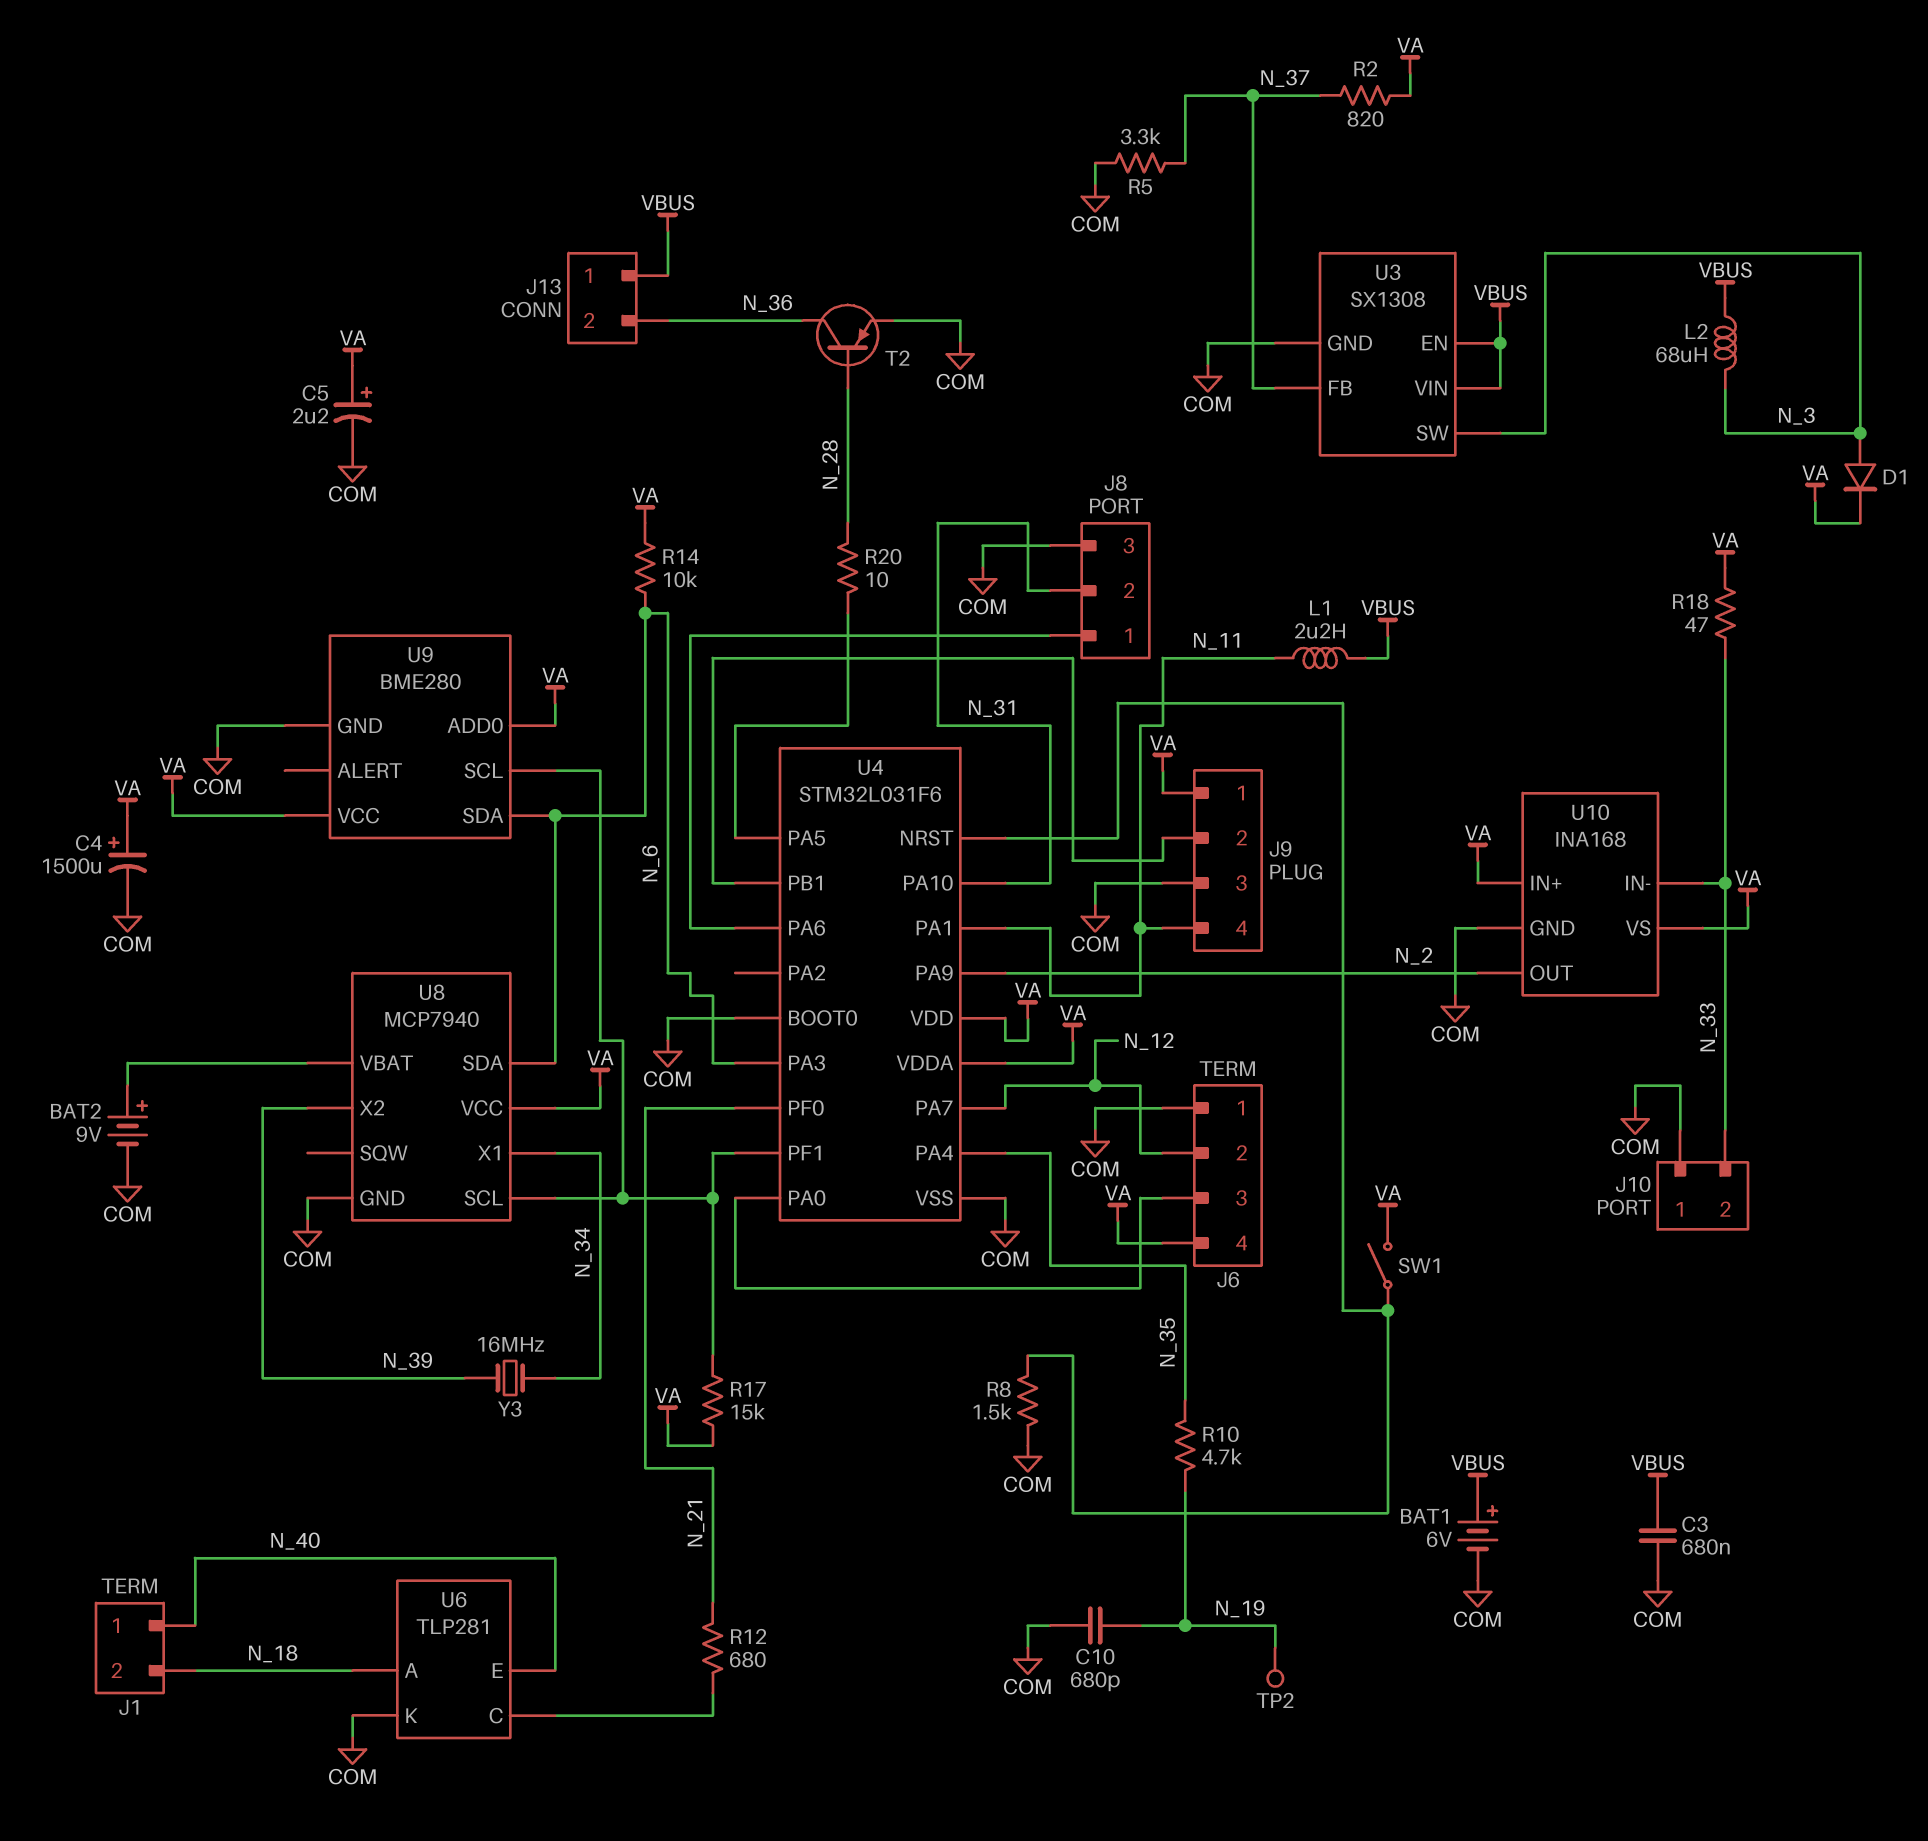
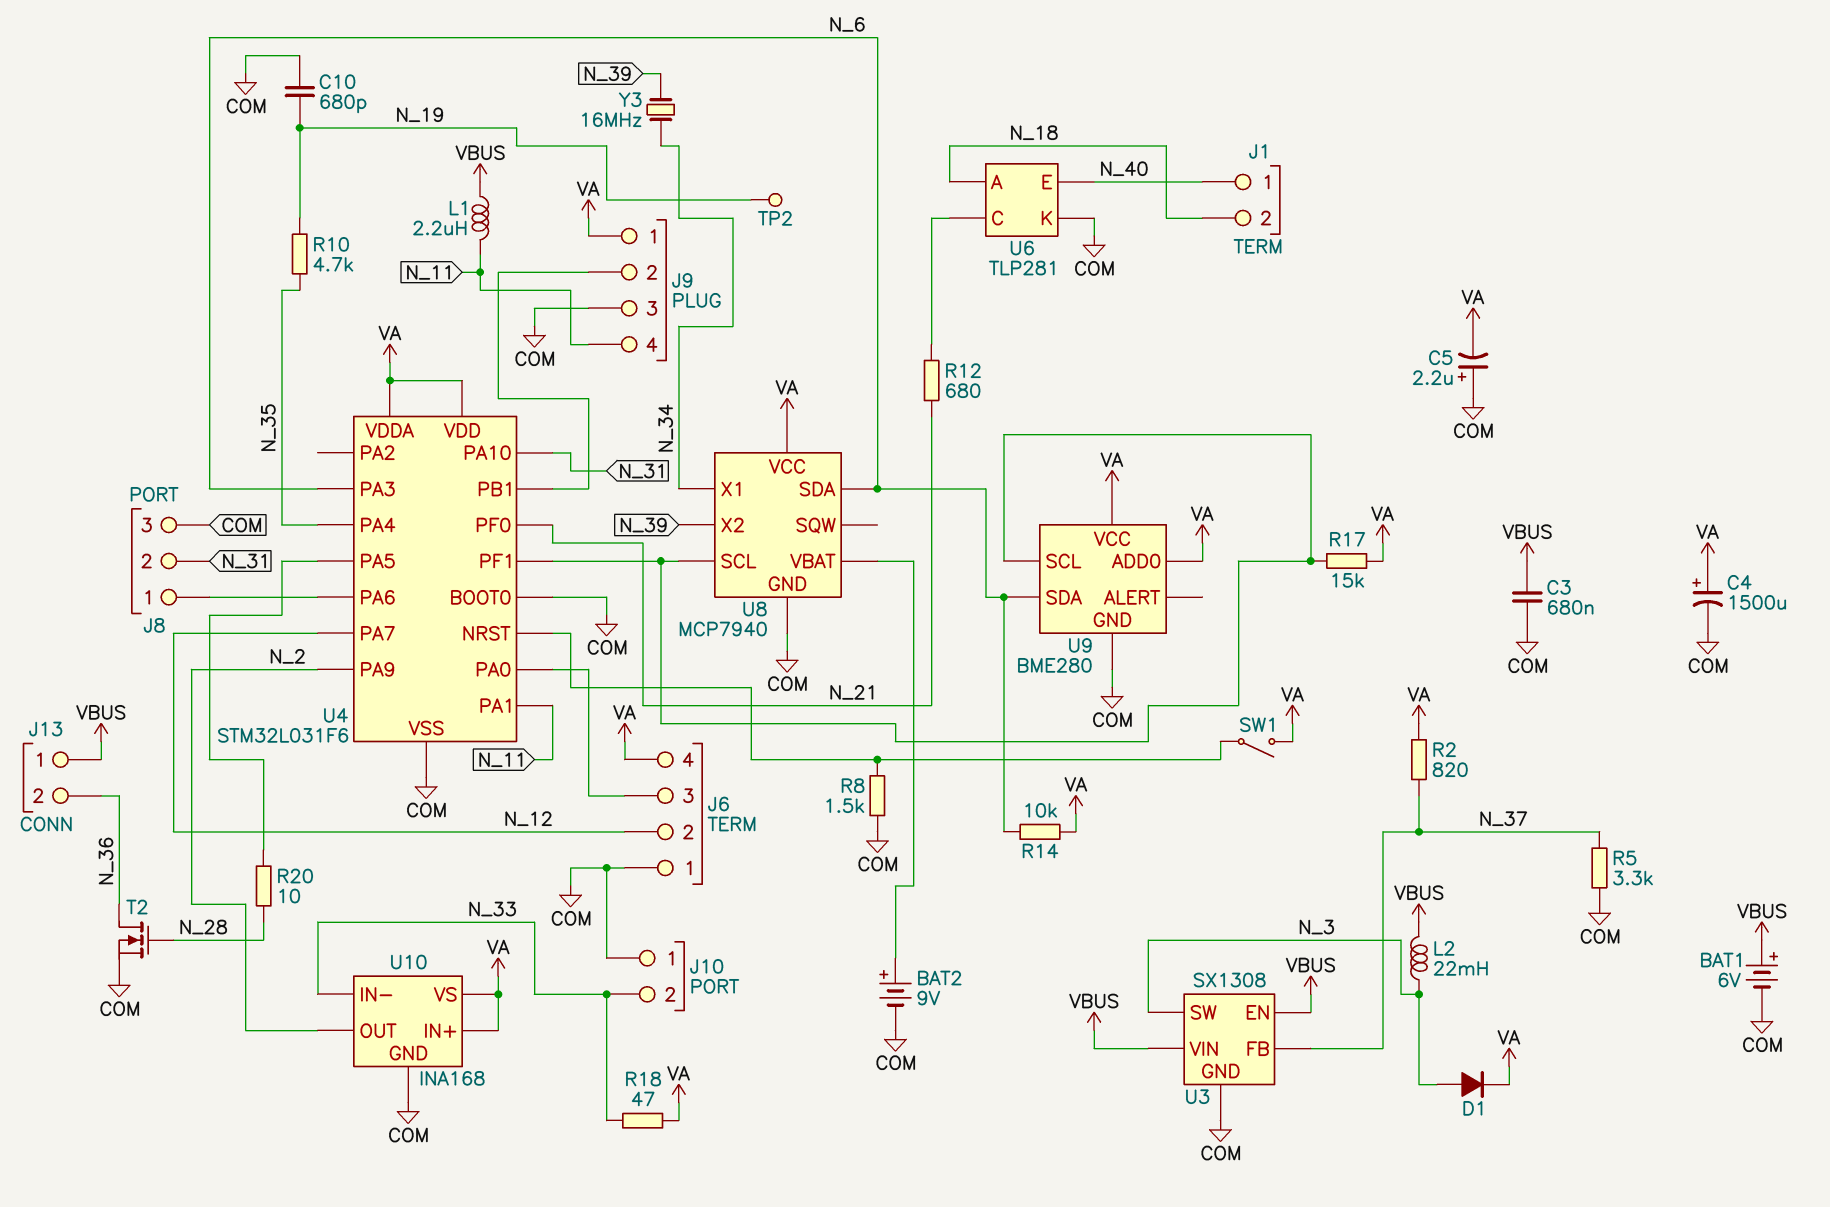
C5: 2.2uF (plus VA, minus COM) -> 2.2uF (plus COM, minus VA)
L2: 68uH (N_3, VBUS) -> 22mH (N_3, VBUS)
T2: PNP (B N_28, C N_36, E COM) -> NMOS (G N_28, D N_36, S COM)

